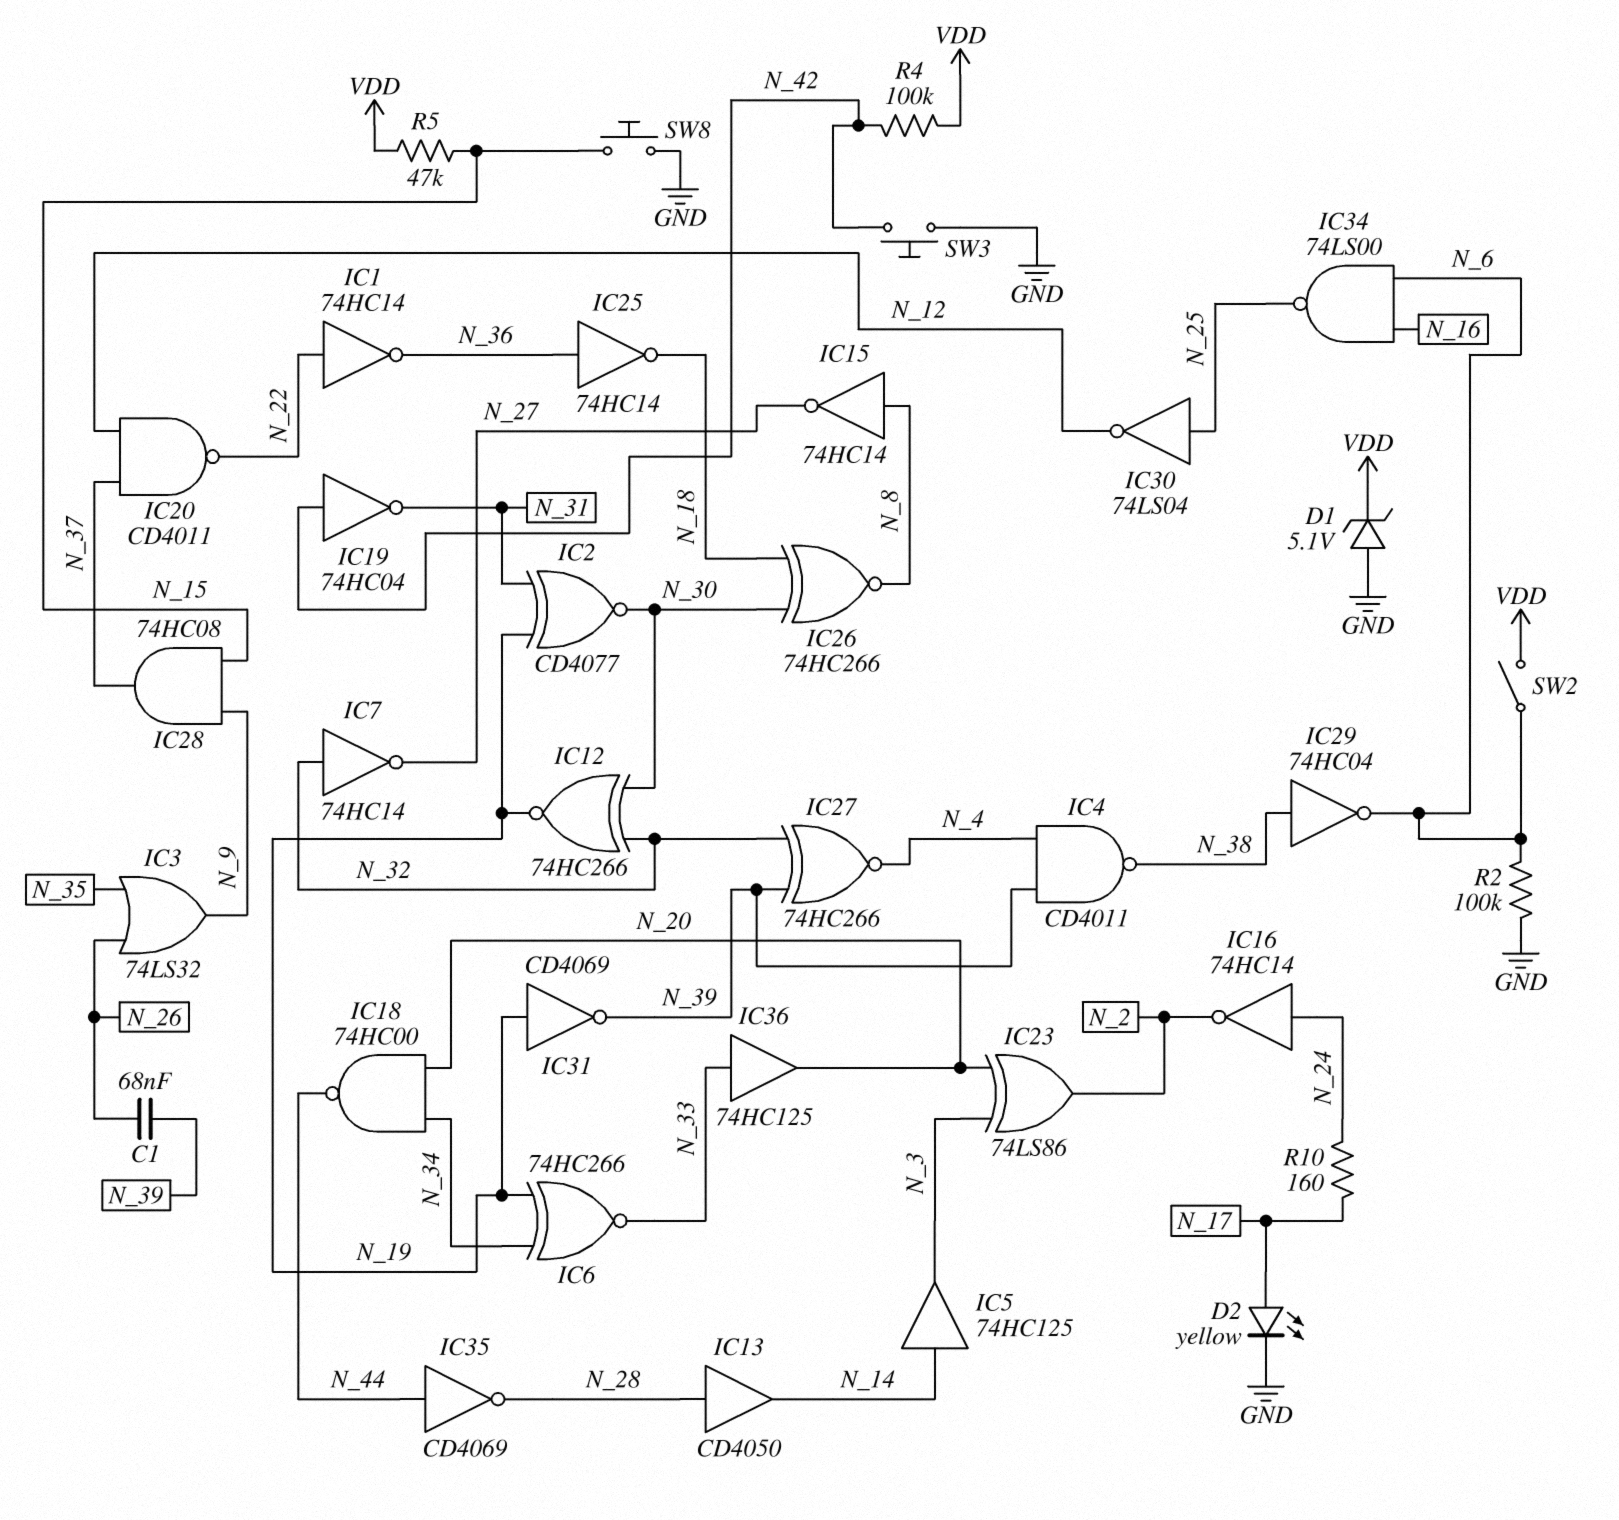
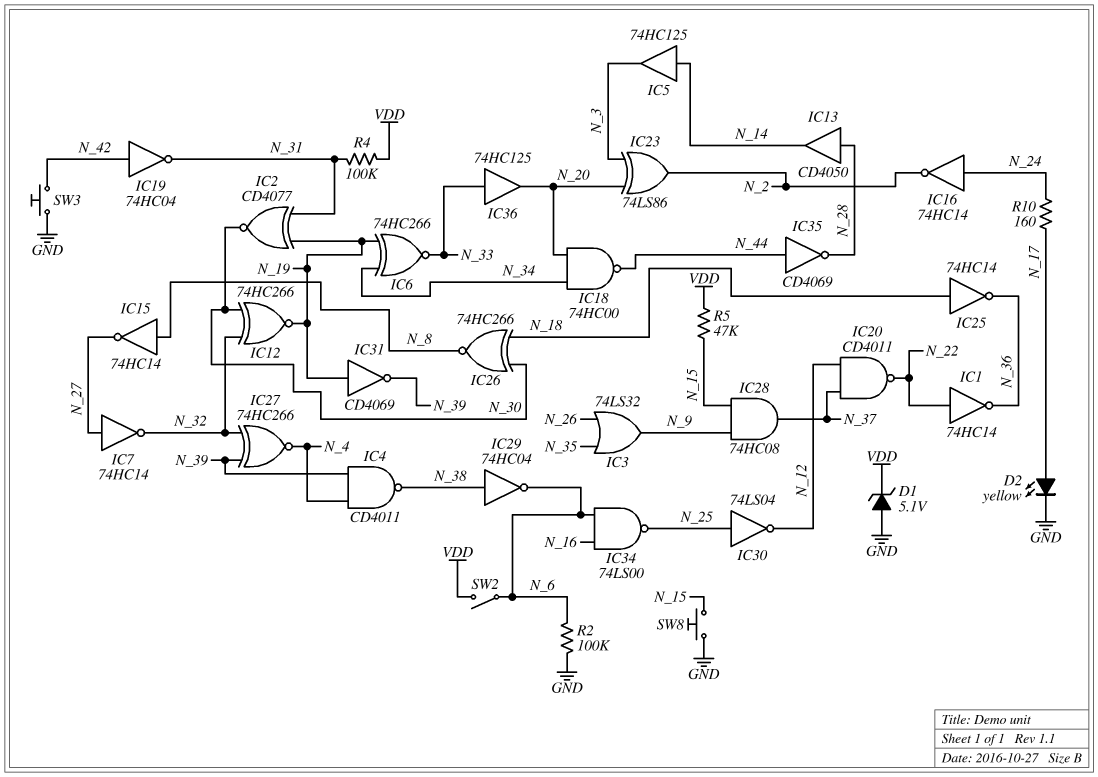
C1: 68nF (N_26, N_39) -> none
IC7: NOT 74HC14 (in N_32, out N_27) -> NOT 74HC14 (in N_27, out N_32)
IC25: NOT 74HC14 (in N_36, out N_18) -> NOT 74HC14 (in N_18, out N_36)
R4: 100k (N_42, VDD) -> 100k (N_31, VDD)

